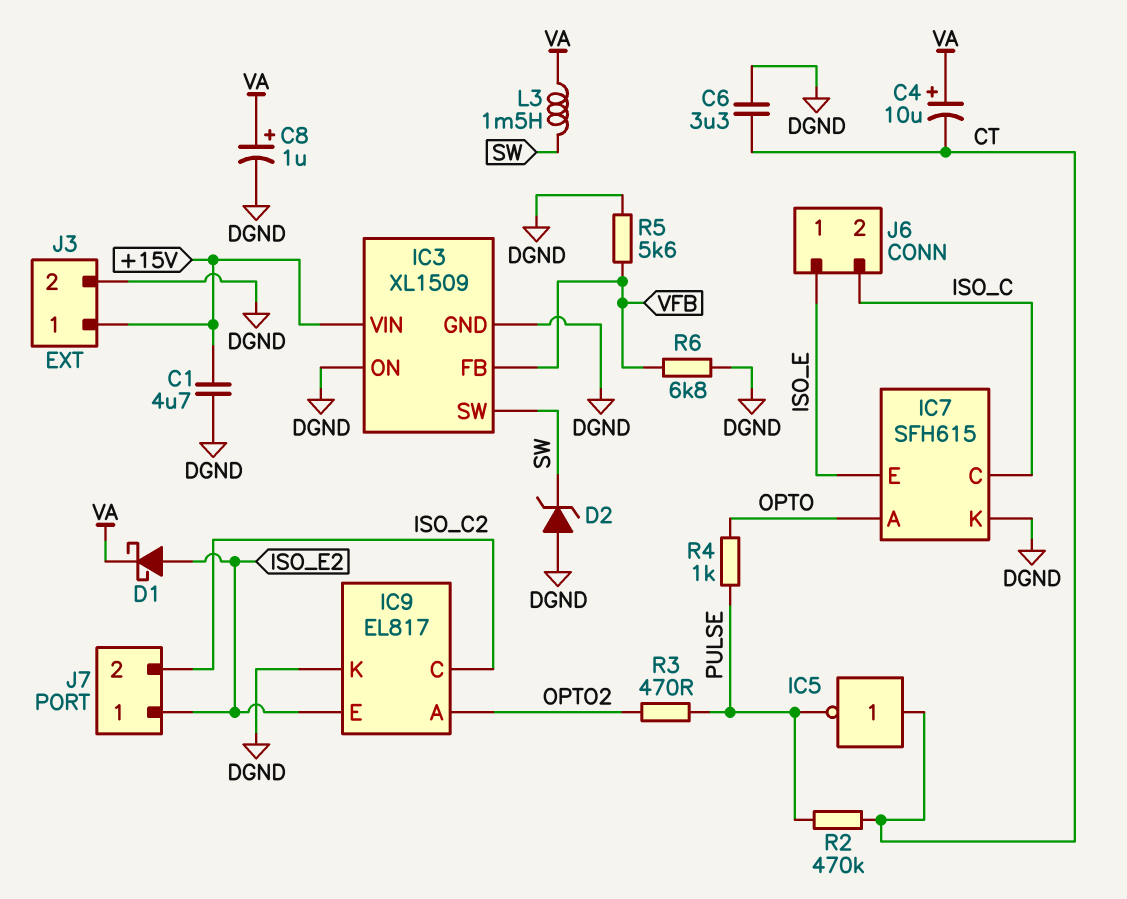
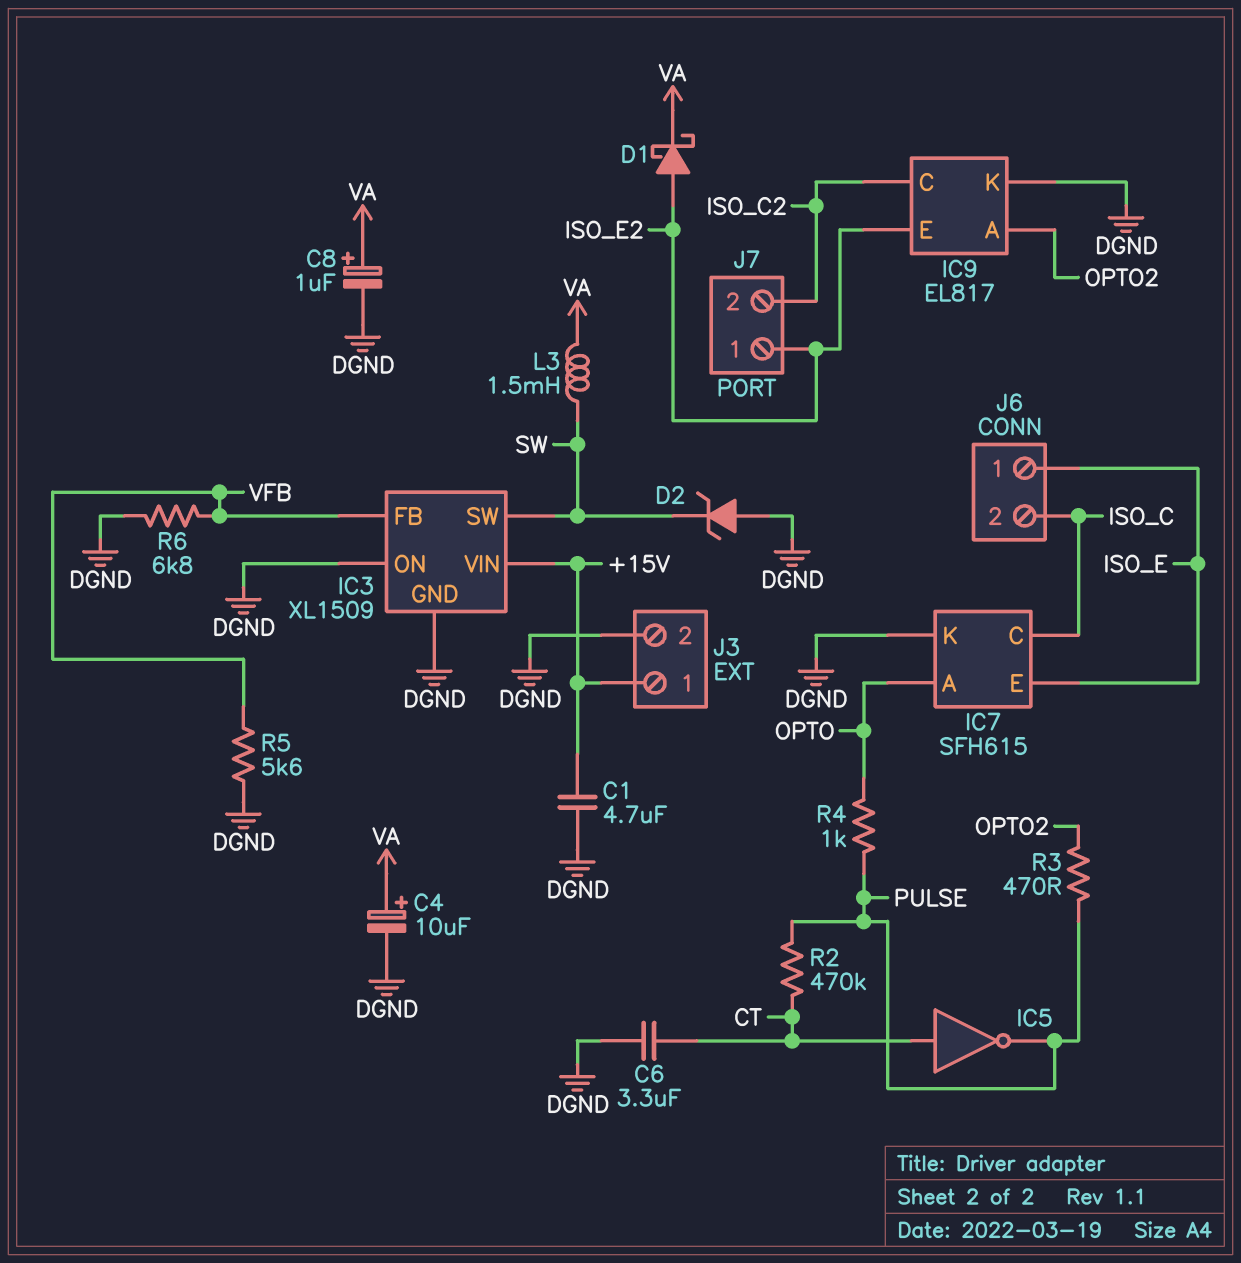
C4: 10uF (plus VA, minus CT) -> 10uF (plus VA, minus DGND)

